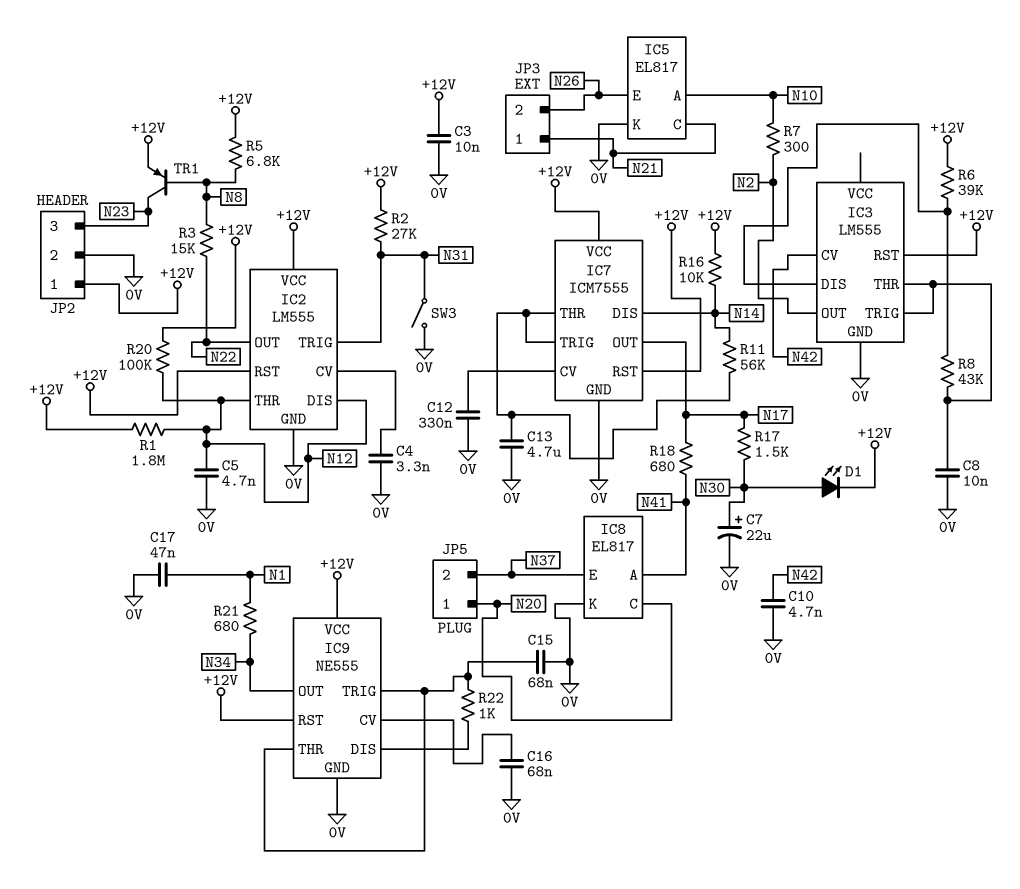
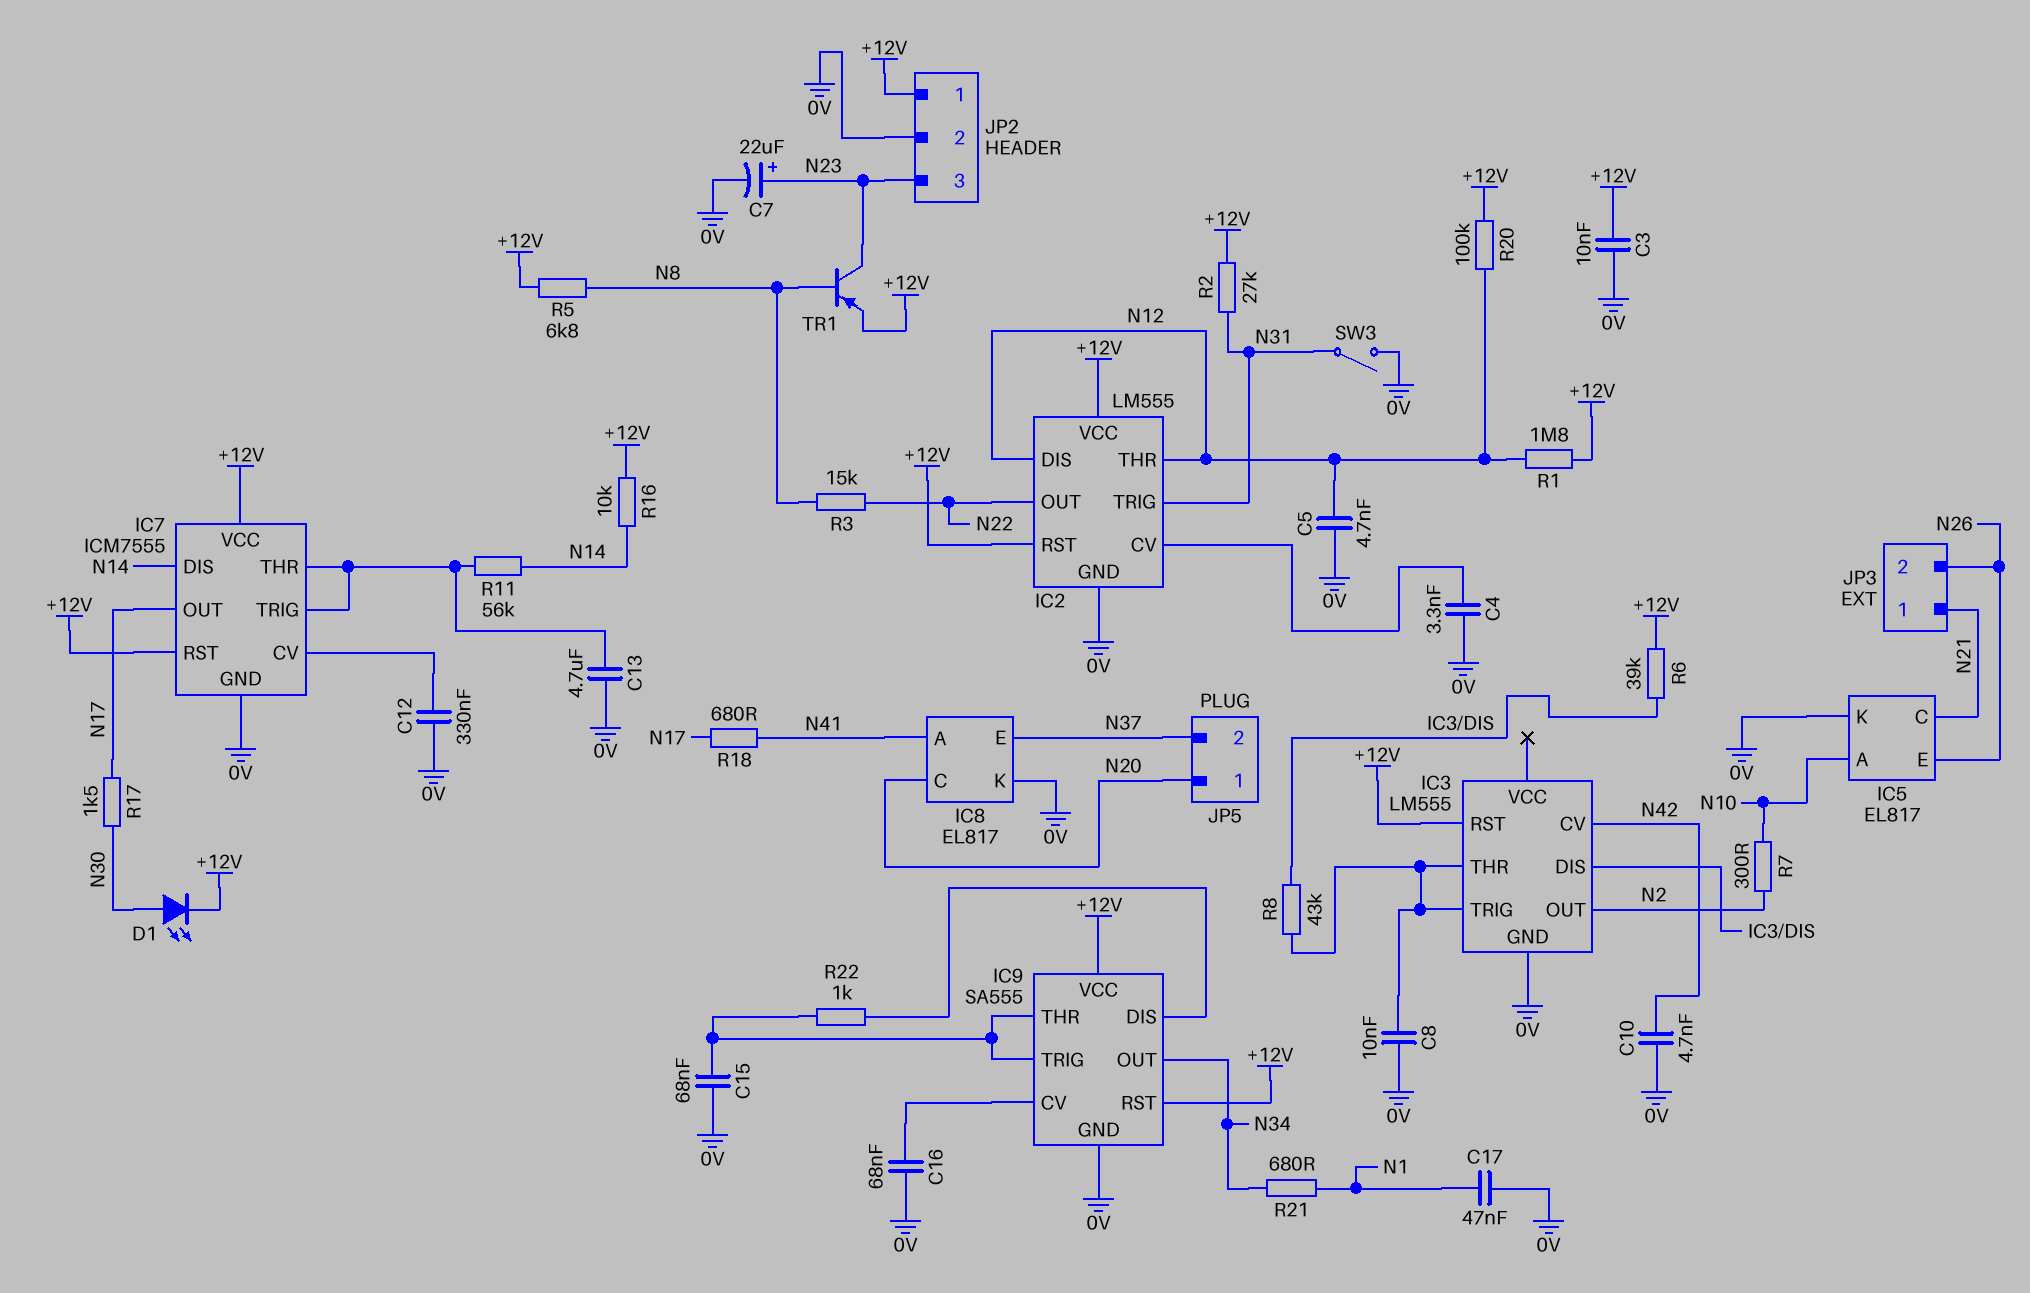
C7: 22uF (plus N30, minus 0V) -> 22uF (plus N23, minus 0V)
IC9: NE555 -> SA555

